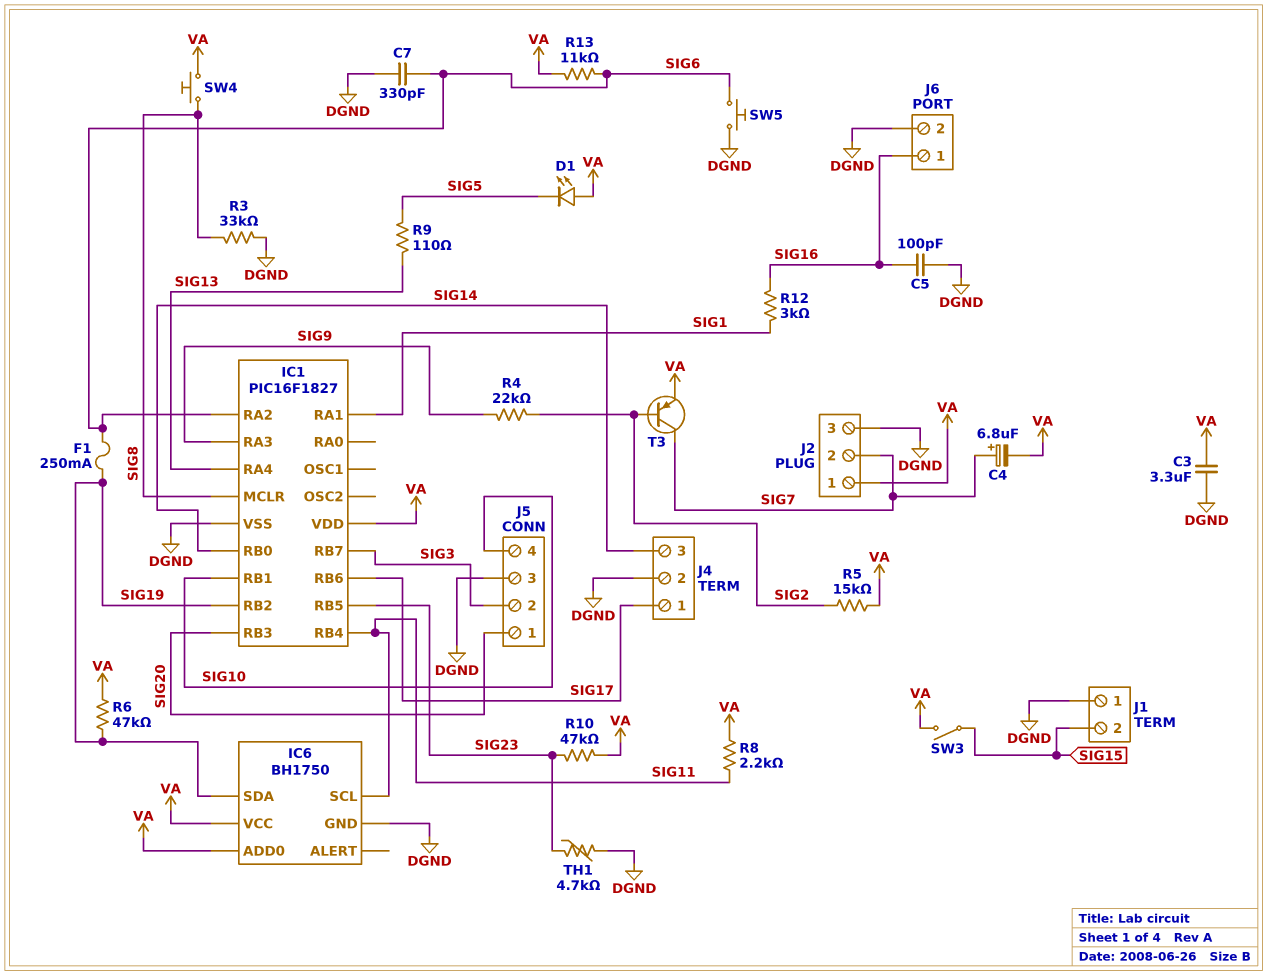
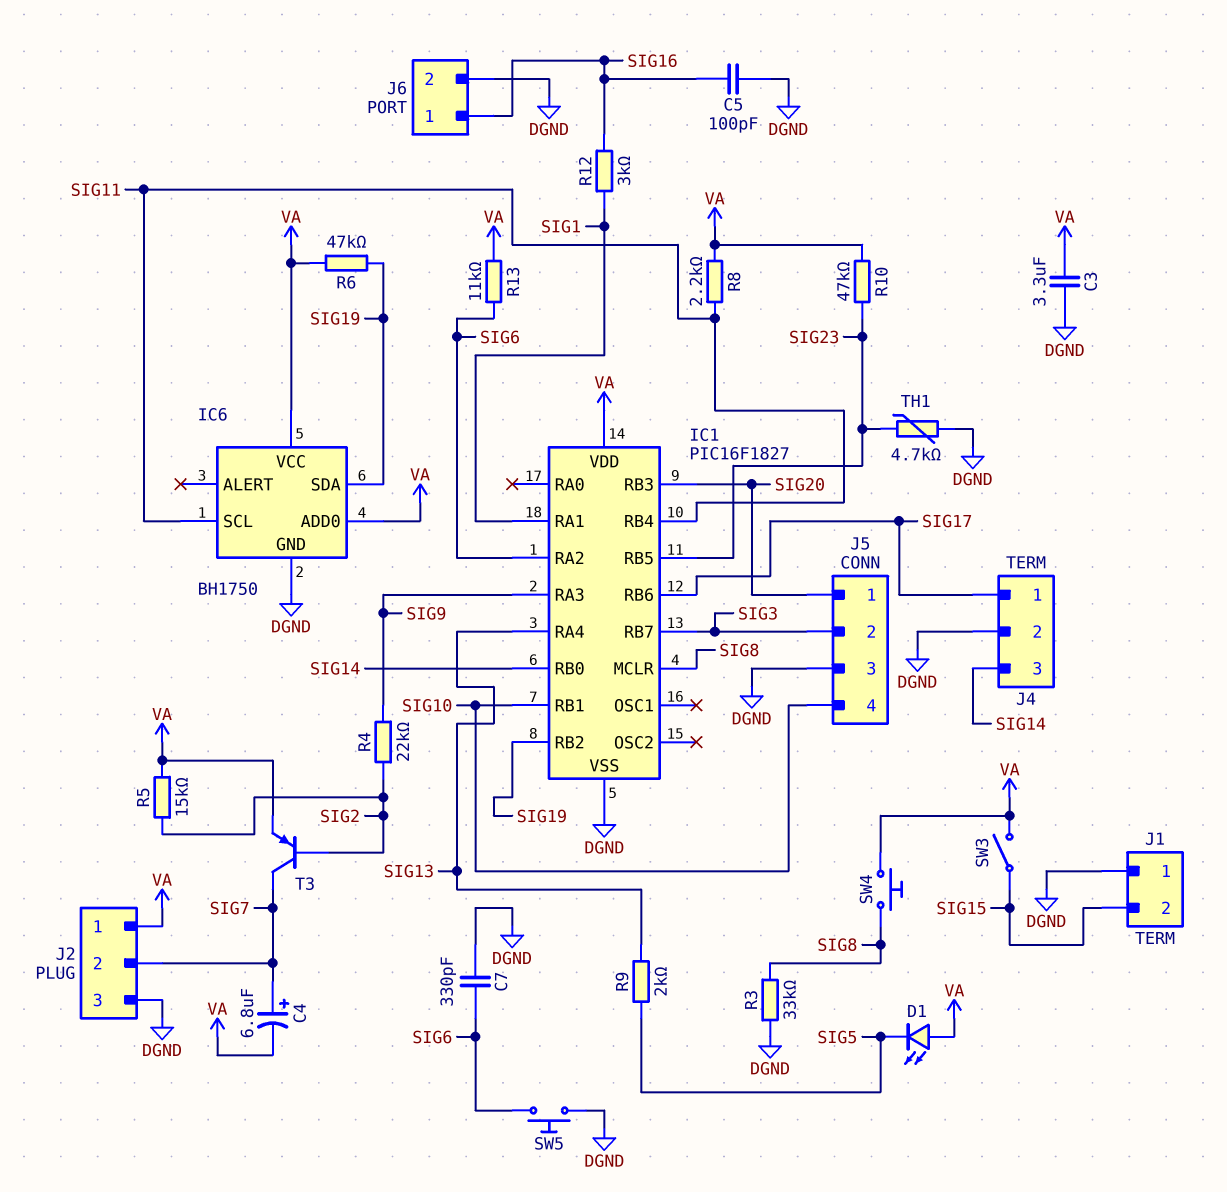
F1: 250mA (SIG6, SIG19) -> none
R9: 110 (SIG5, SIG13) -> 2k (SIG5, SIG13)

